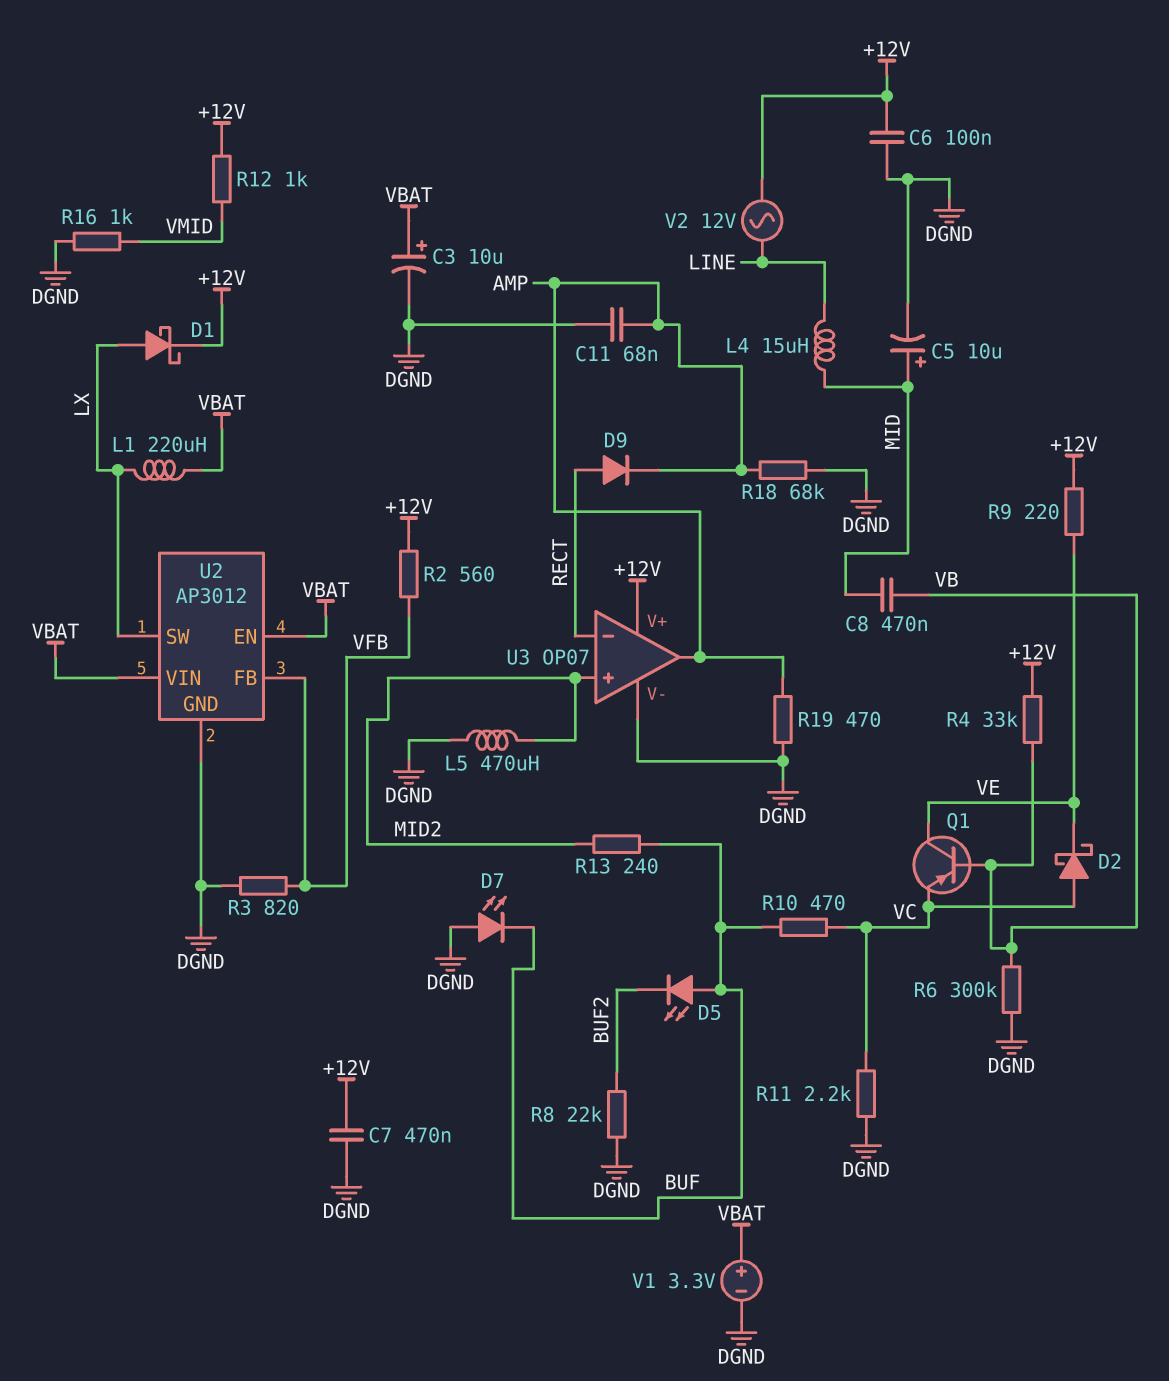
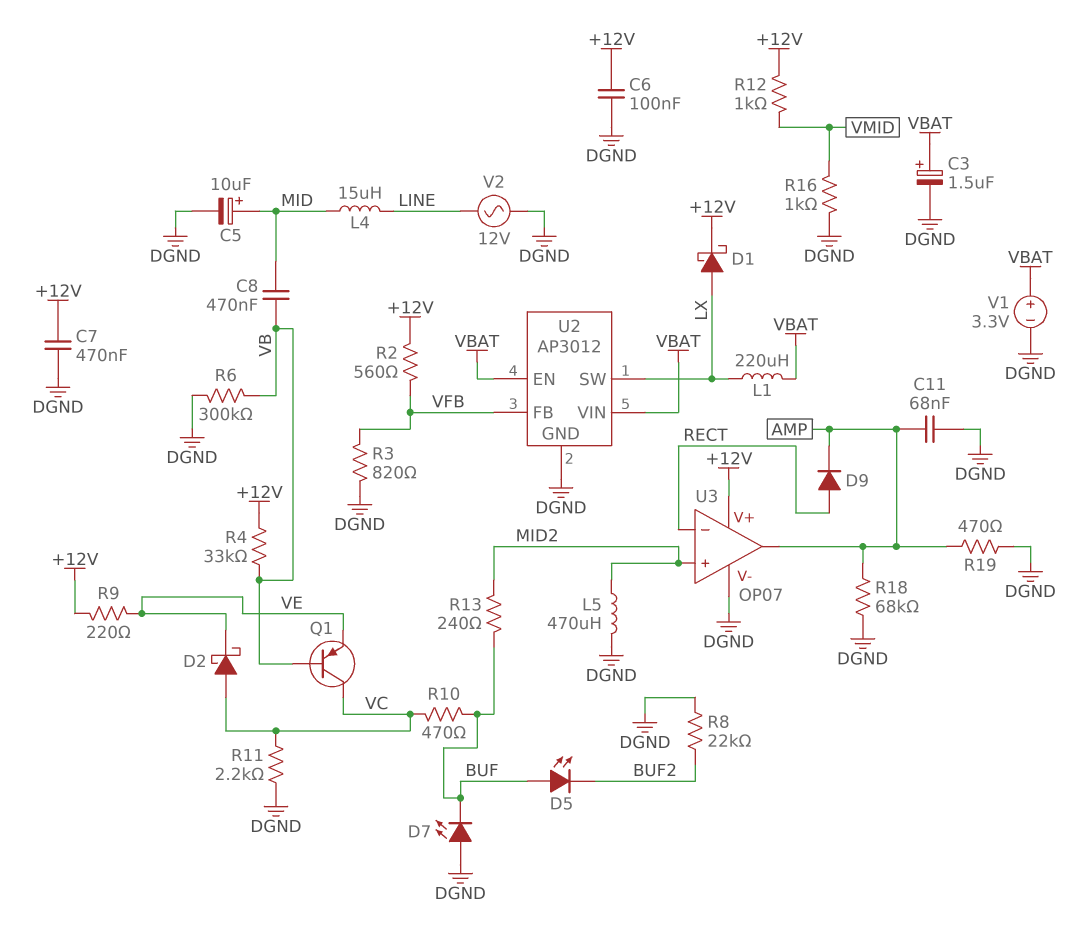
C3: 10uF (plus VBAT, minus DGND) -> 1.5uF (plus VBAT, minus DGND)
Q1: PNP (B VB, C VE, E VC) -> PNP (B VB, C VC, E VE)
V2: AC 12V (+12V, LINE) -> AC 12V (DGND, LINE)

